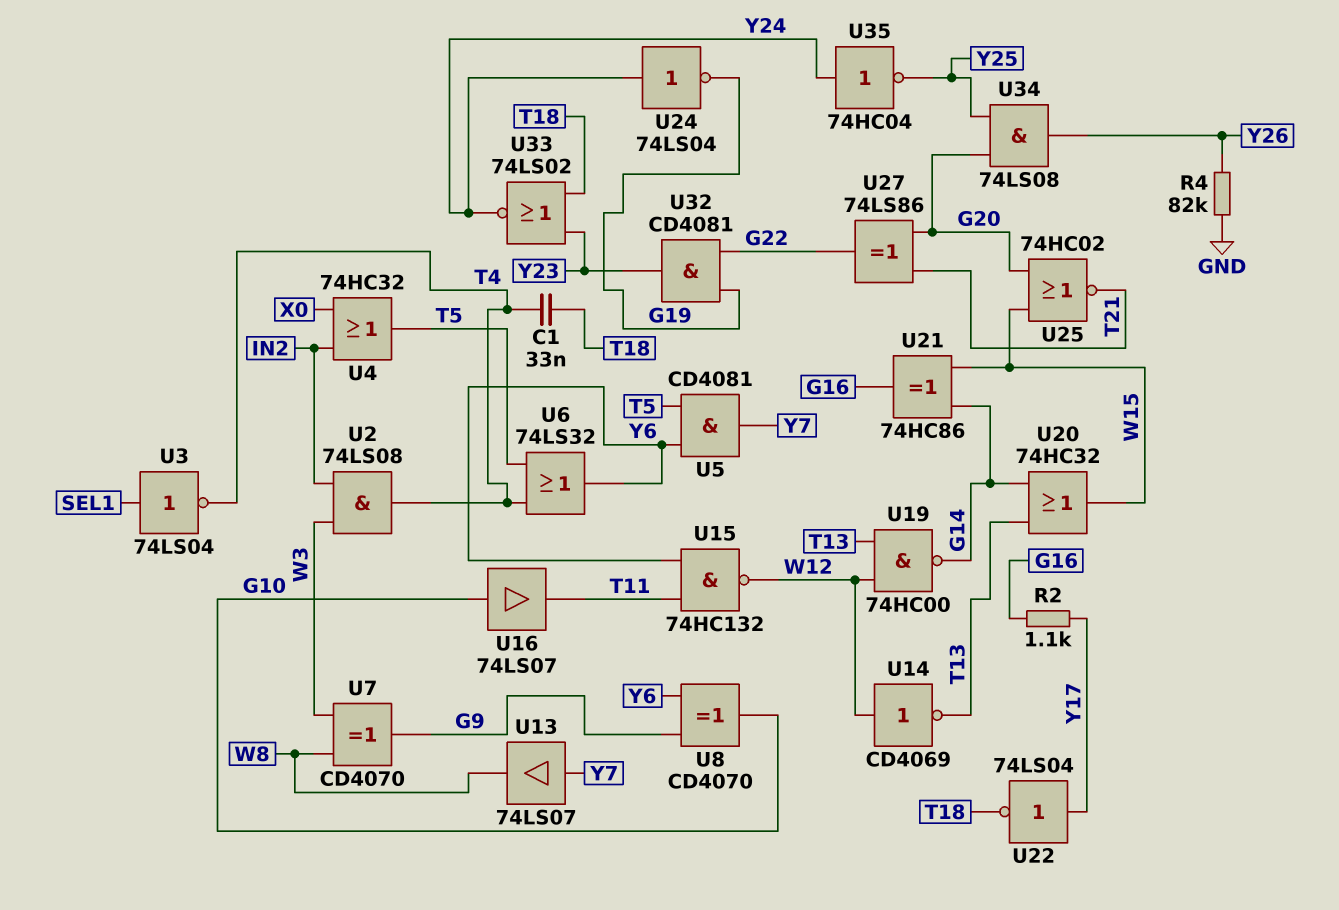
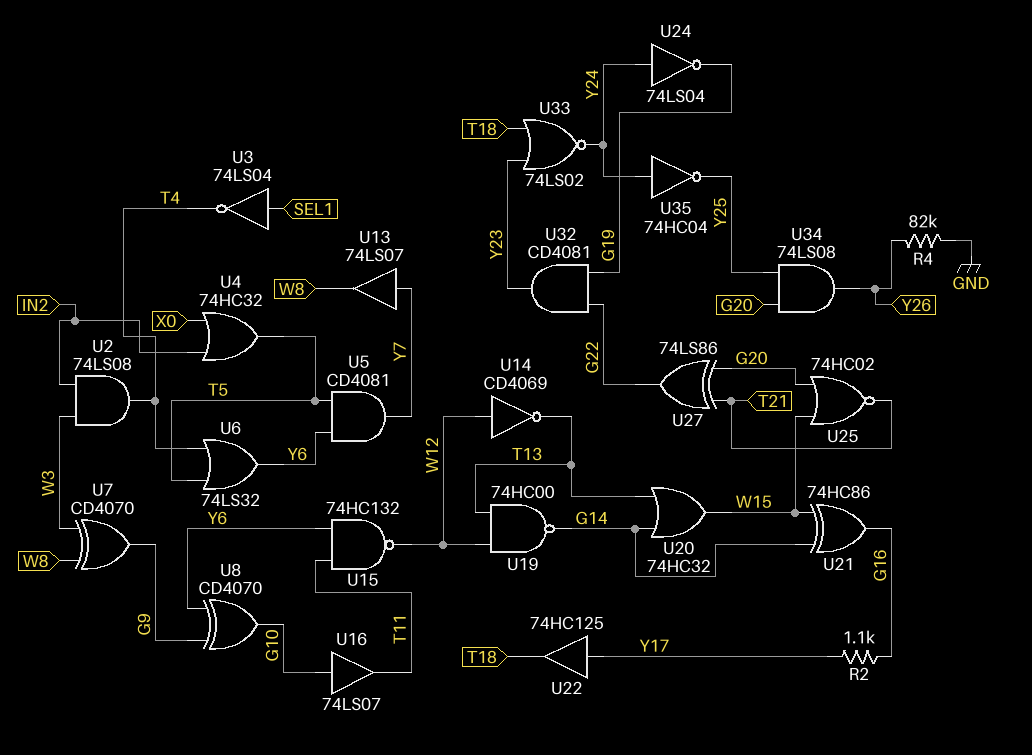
C1: 33nF (T4, T18) -> none
U22: NOT 74LS04 (in Y17, out T18) -> buffer 74HC125 (in Y17, out T18)

